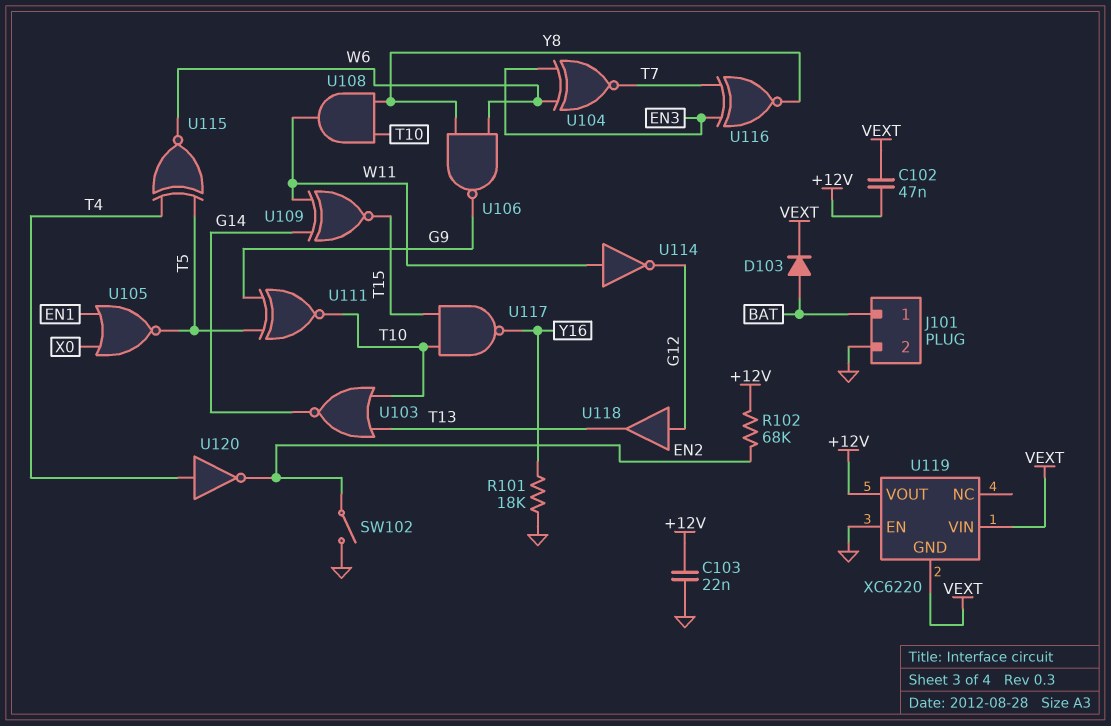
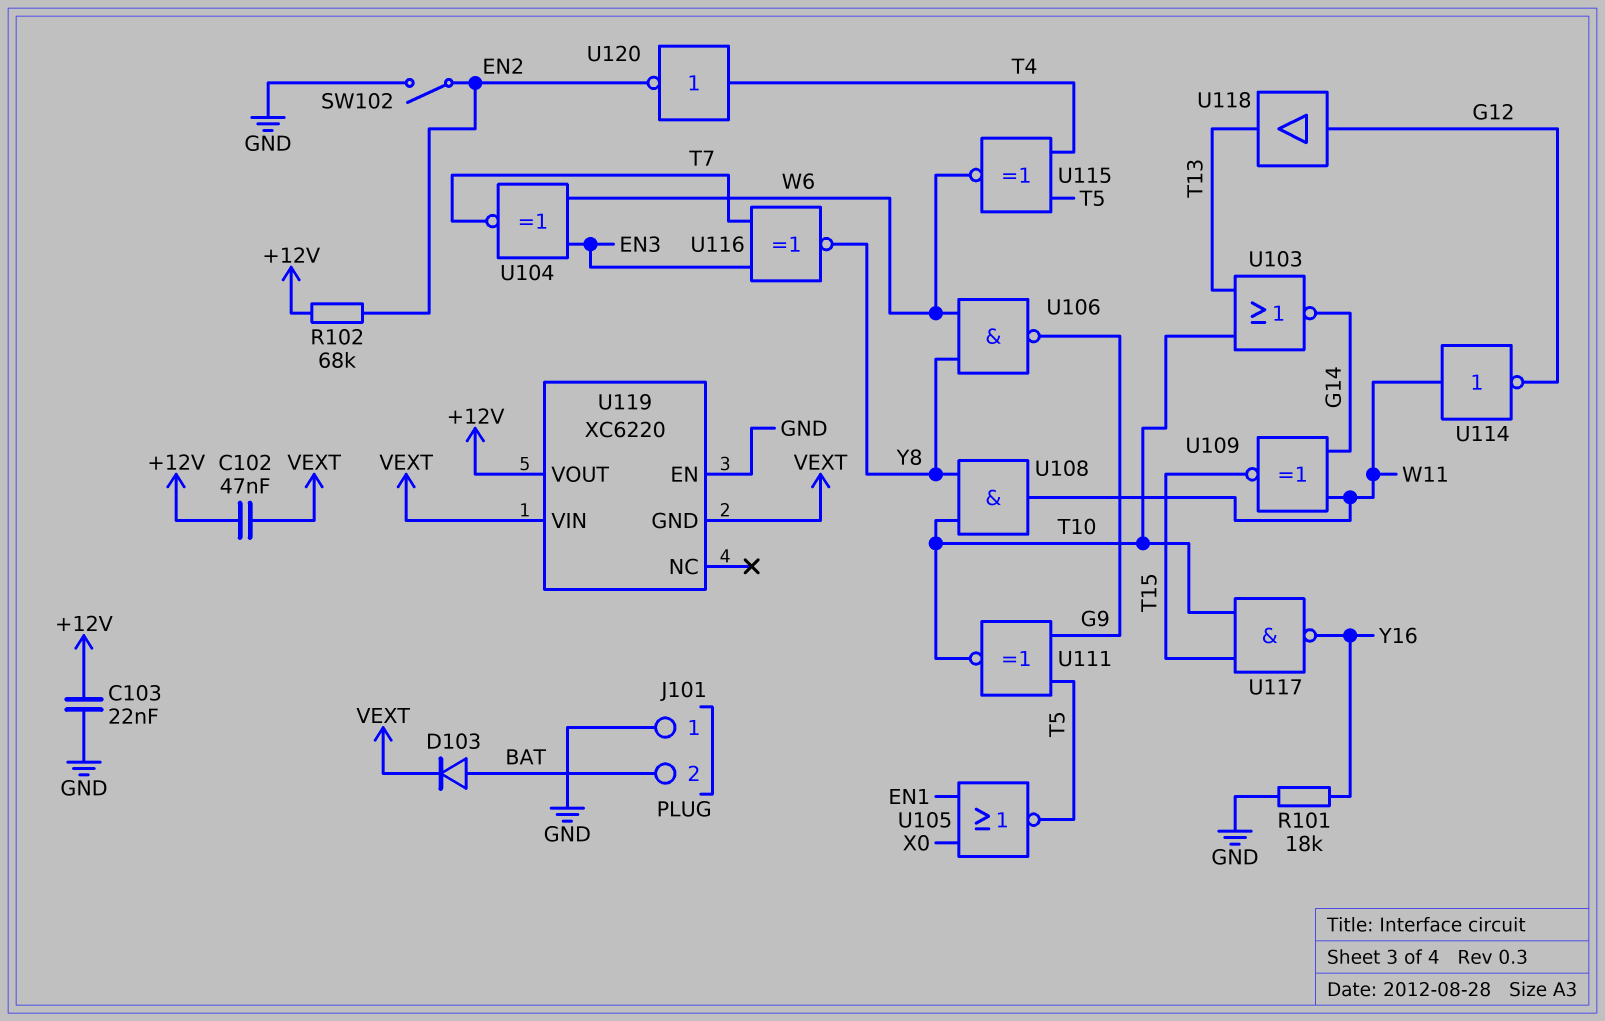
J101 pin 1: BAT -> GND
J101 pin 2: GND -> BAT

